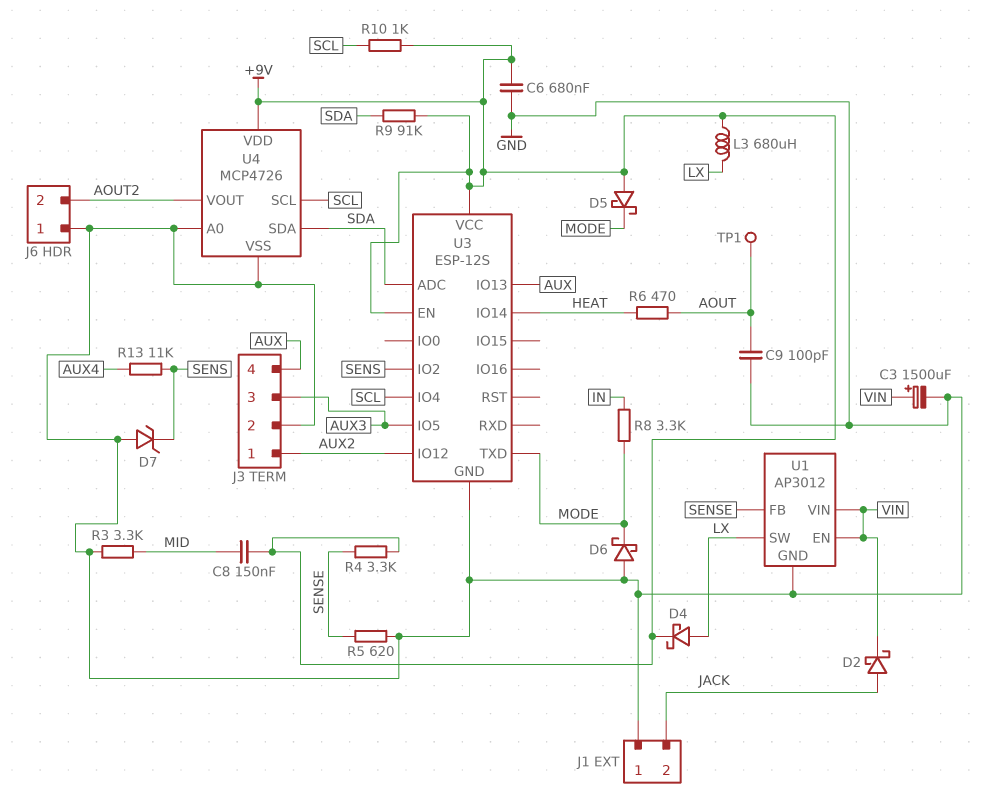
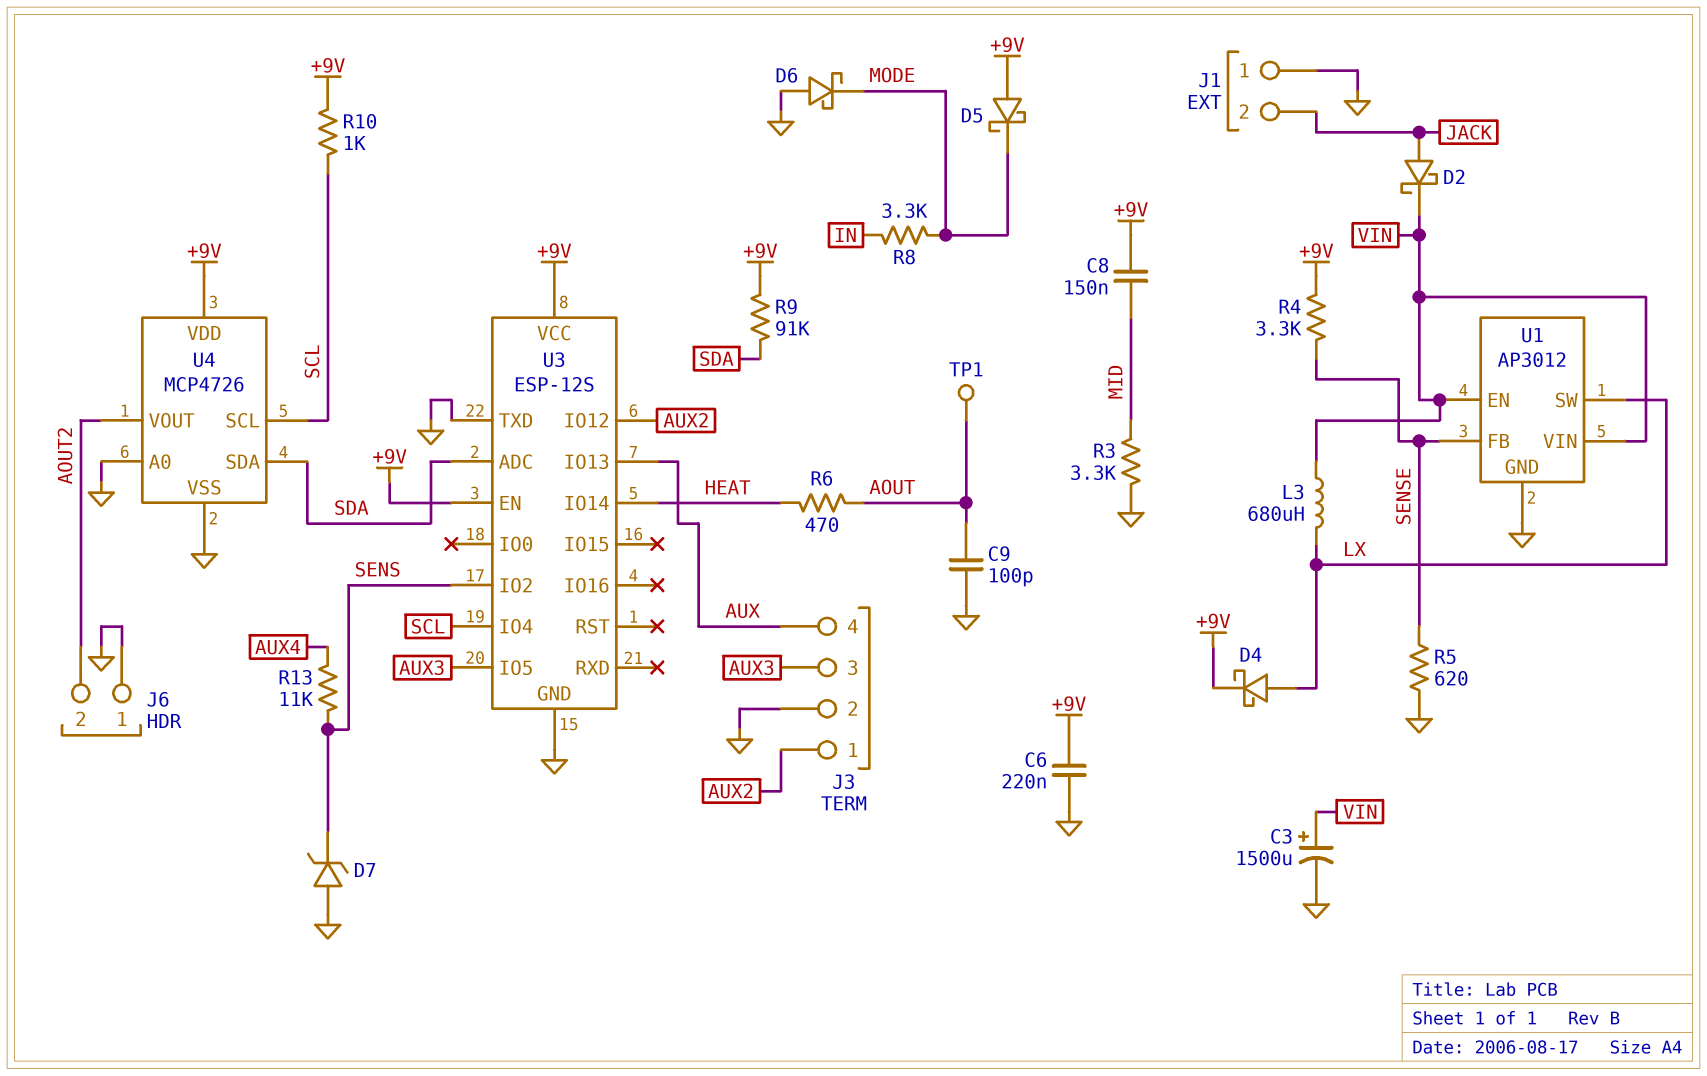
C6: 680nF (+9V, GND) -> 220nF (+9V, GND)
L3: 680uH (+9V, LX) -> 680uH (LX, VIN)
U3 pin TXD: MODE -> GND

